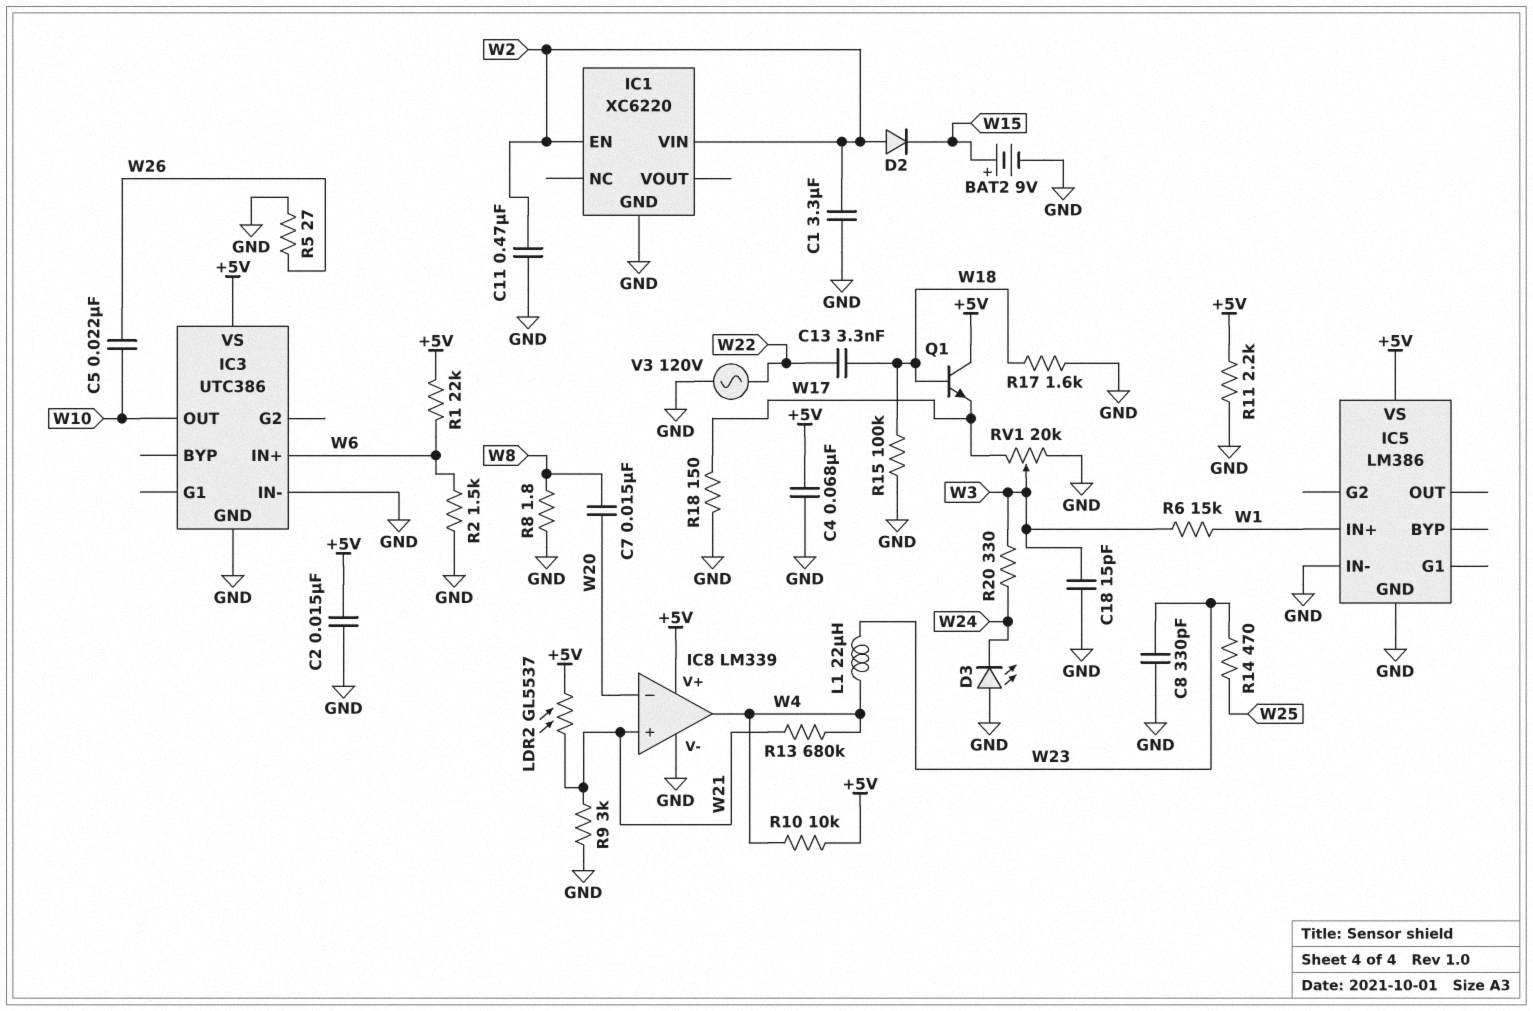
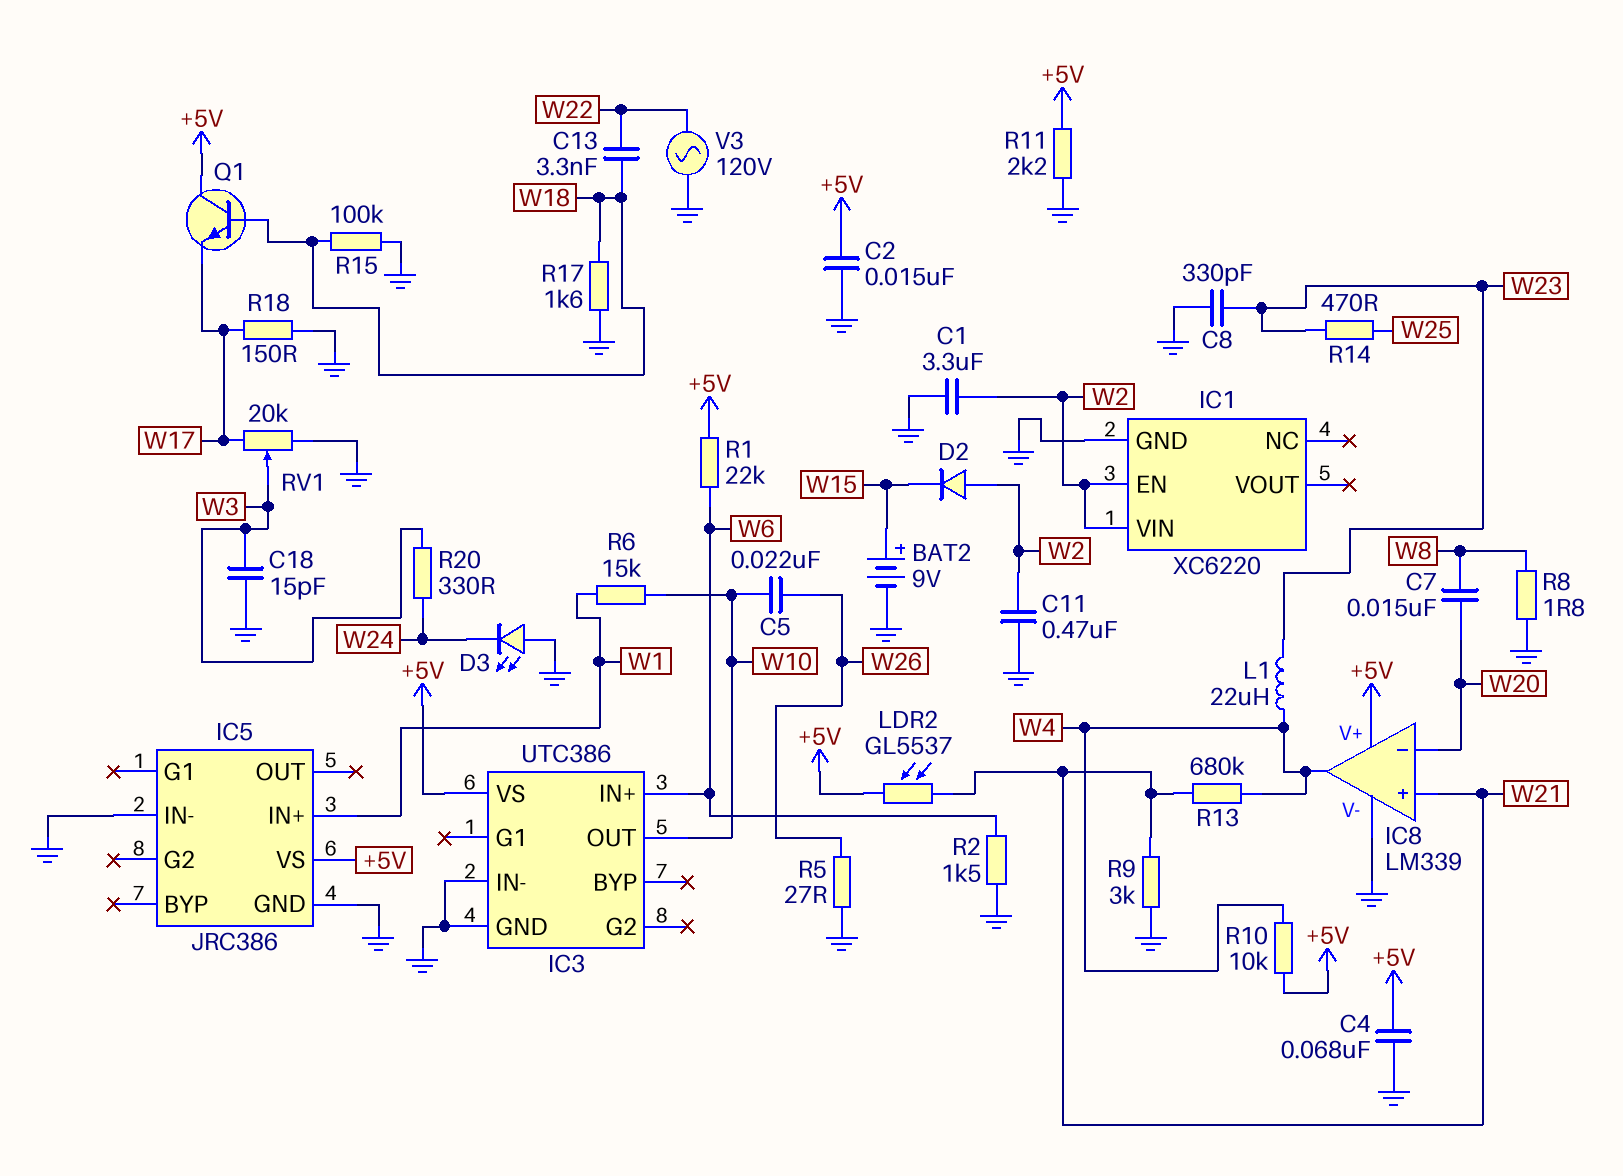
IC5: LM386 -> JRC386
R6: 15k (W1, W3) -> 15k (W1, W10)

